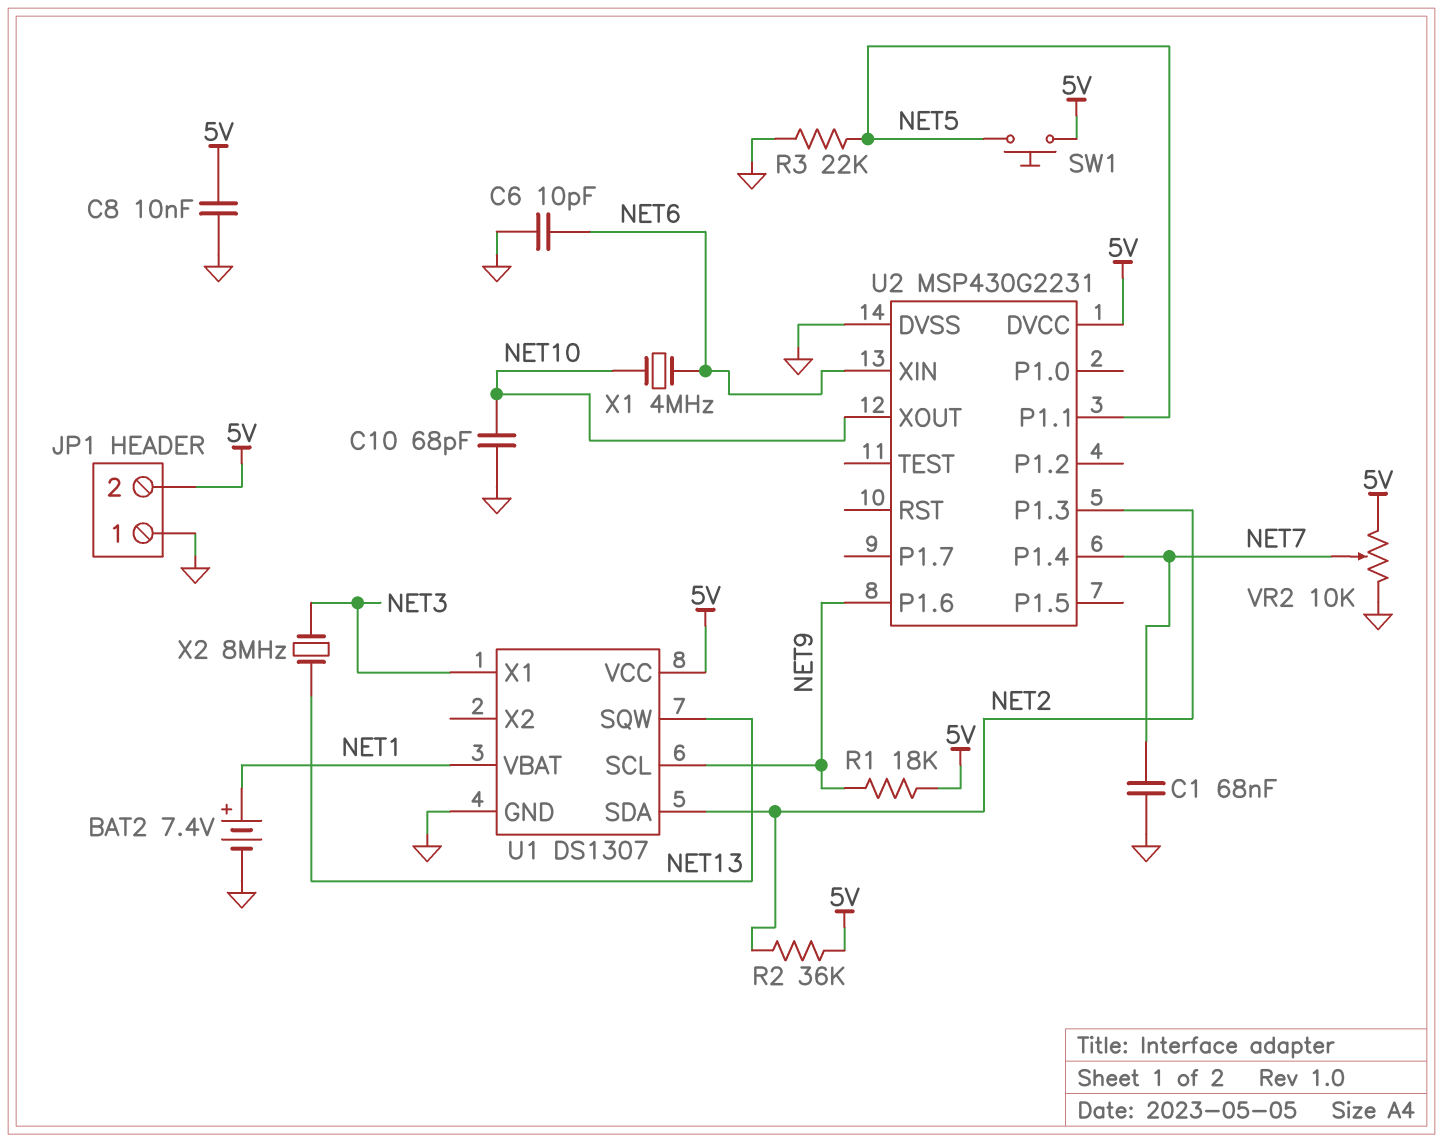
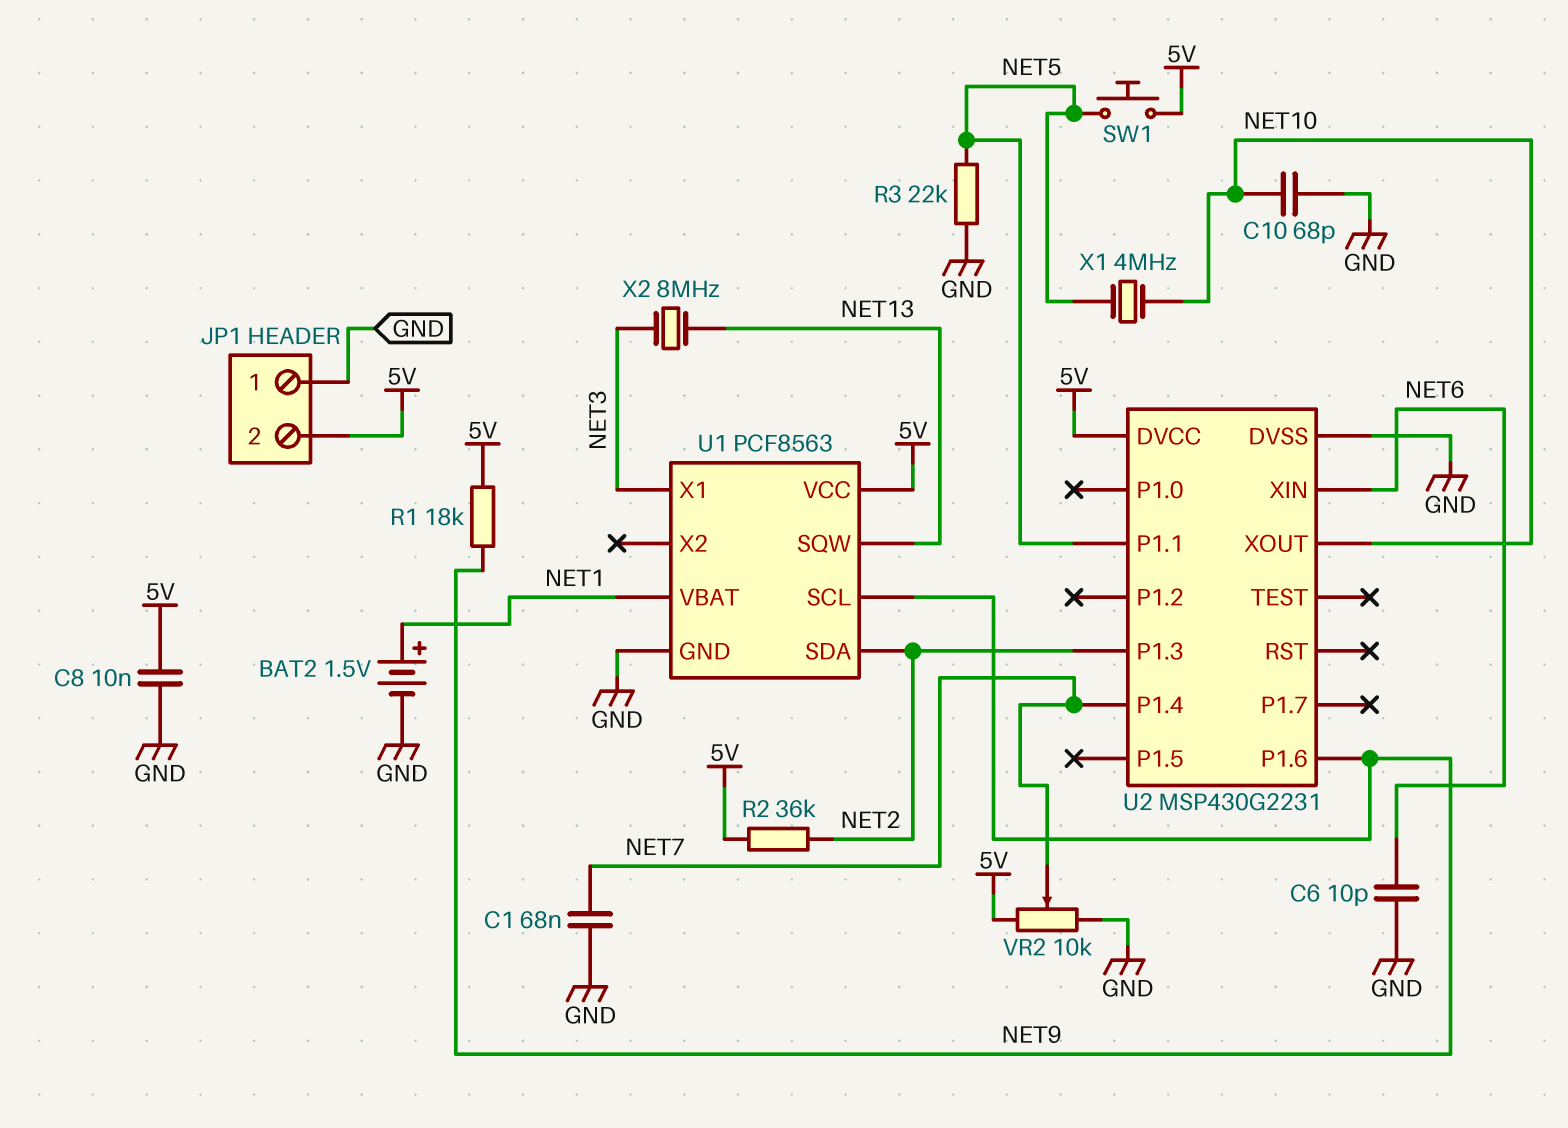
BAT2: 7.4V (plus NET1, minus GND) -> 1.5V (plus NET1, minus GND)
U1: DS1307 -> PCF8563
X1: 4MHz (NET6, NET10) -> 4MHz (NET5, NET10)

